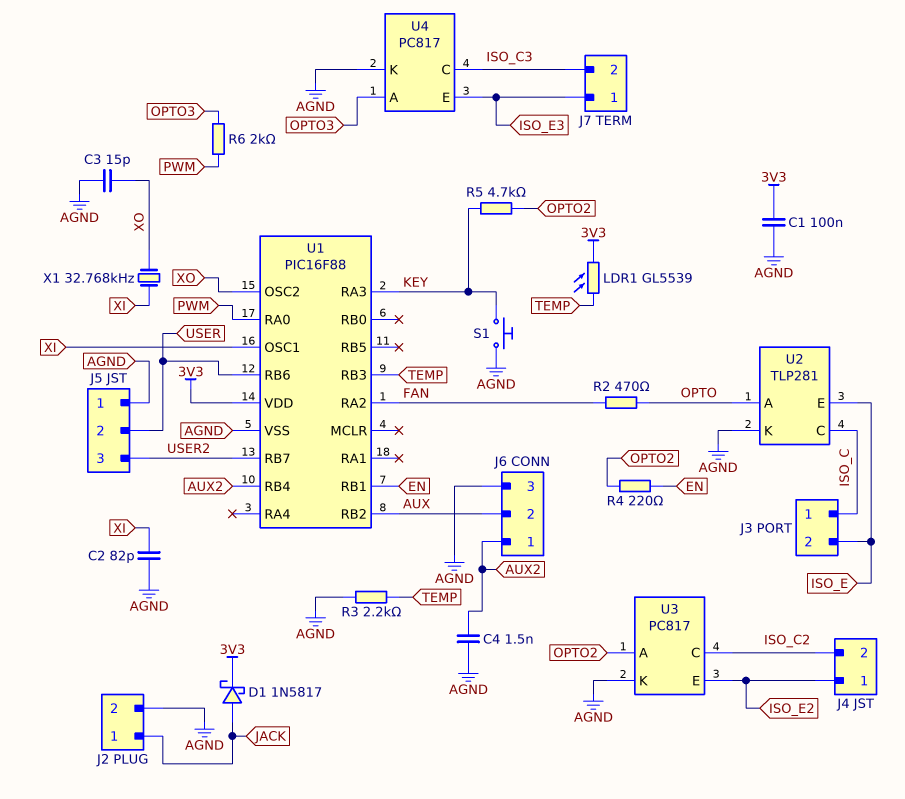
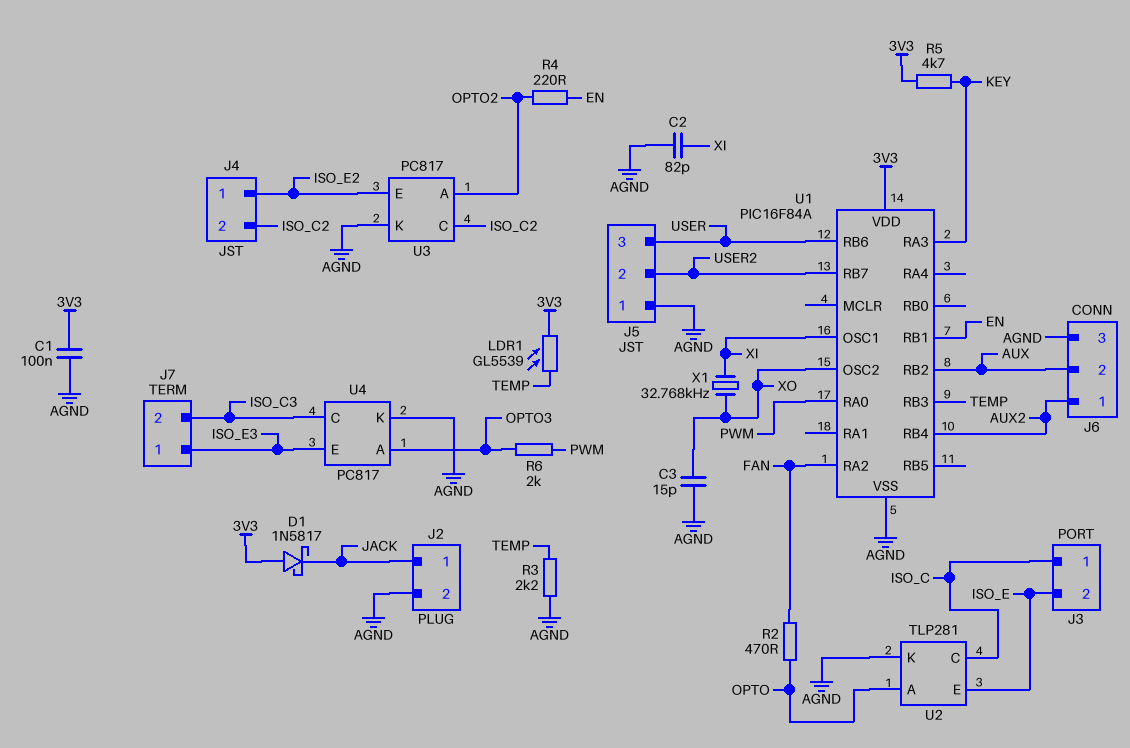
C4: 1.5nF (AGND, AUX2) -> none
D1: schottky 1N5817 (A JACK, K 3V3) -> schottky 1N5817 (A 3V3, K JACK)
J5 pin 2: USER -> USER2
J5 pin 3: USER2 -> USER
R5: 4.7k (KEY, OPTO2) -> 4.7k (3V3, KEY)
S1: button (AGND, KEY) -> none
U1: PIC16F88 -> PIC16F84A

